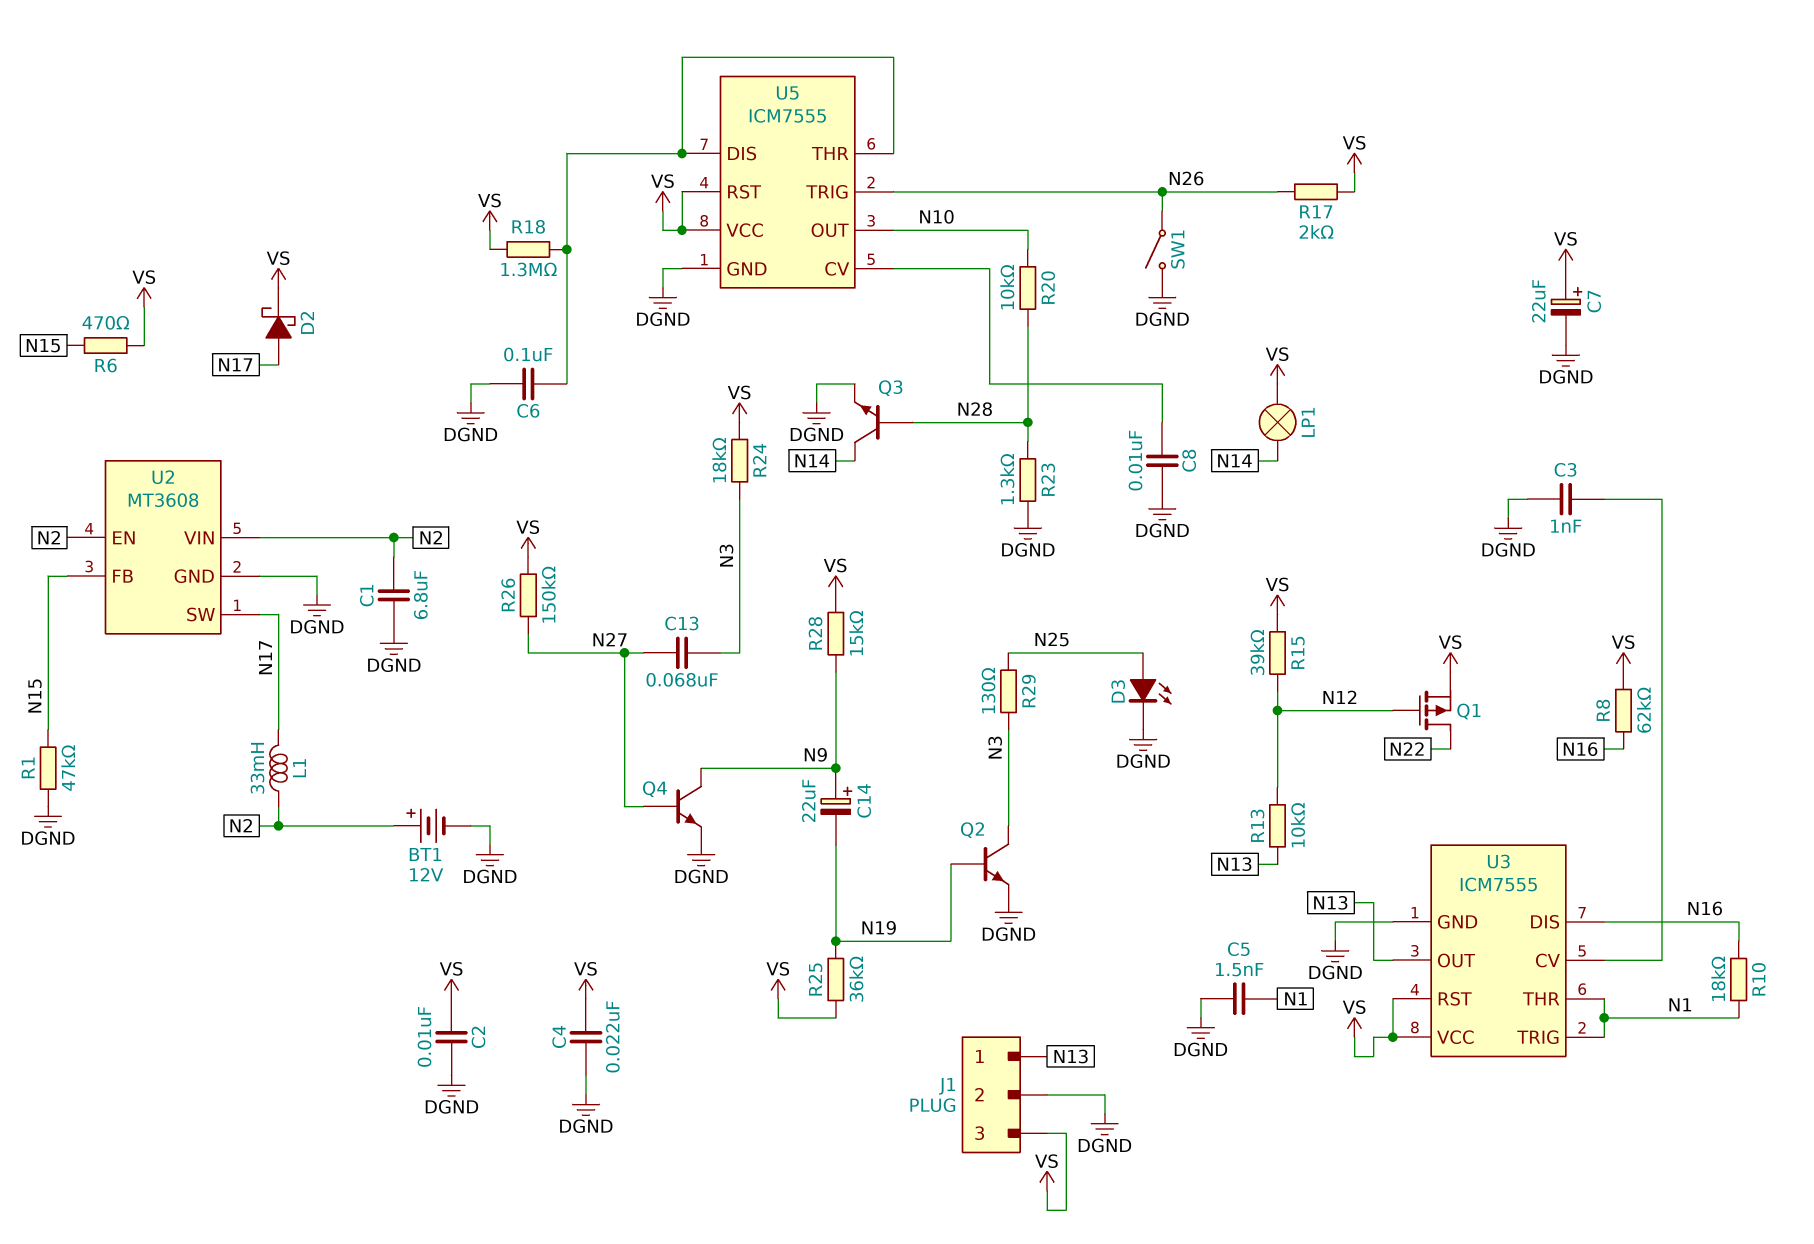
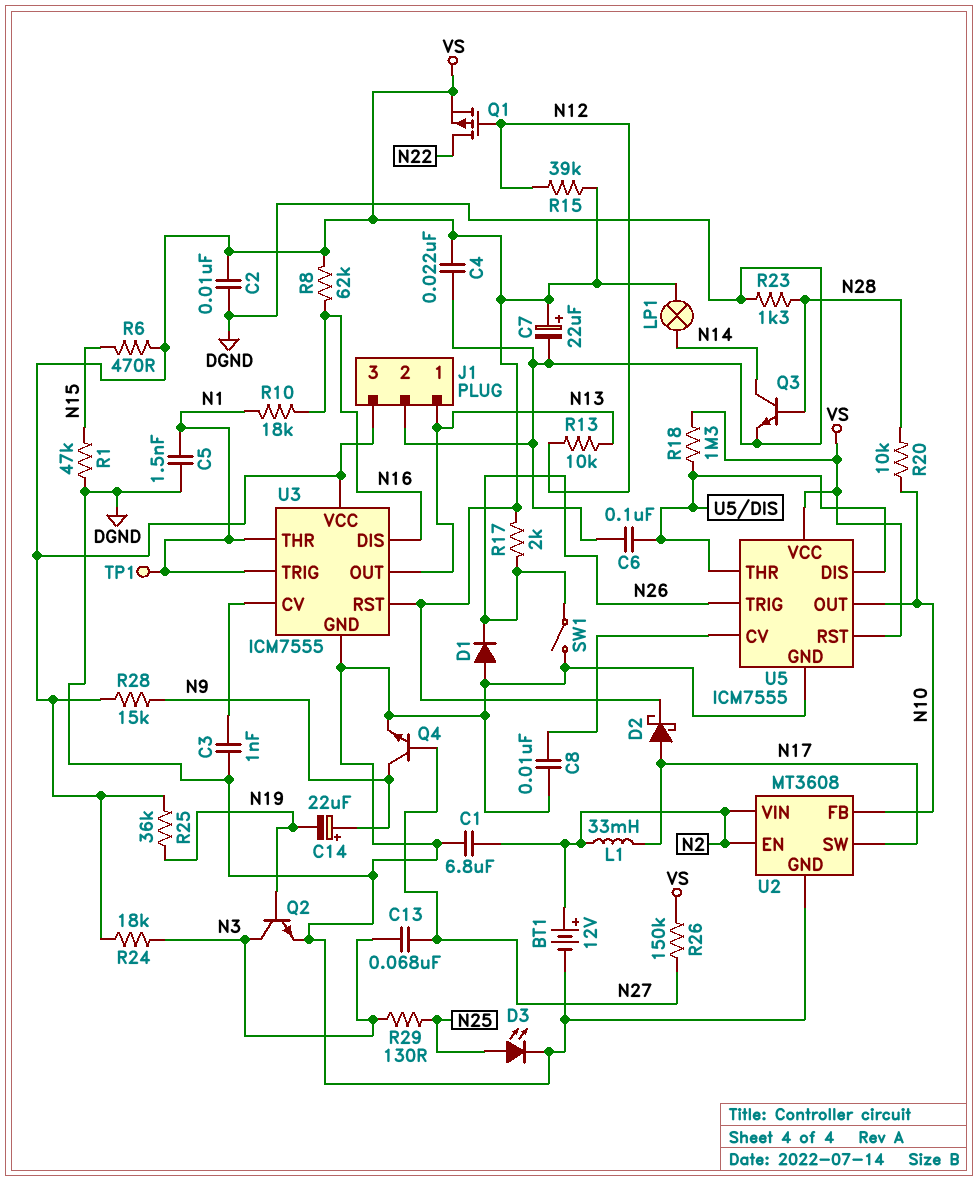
D1: none -> diode (A DGND, K N26)
TP1: none -> test point (N1)
U2 pin FB: N15 -> N10

